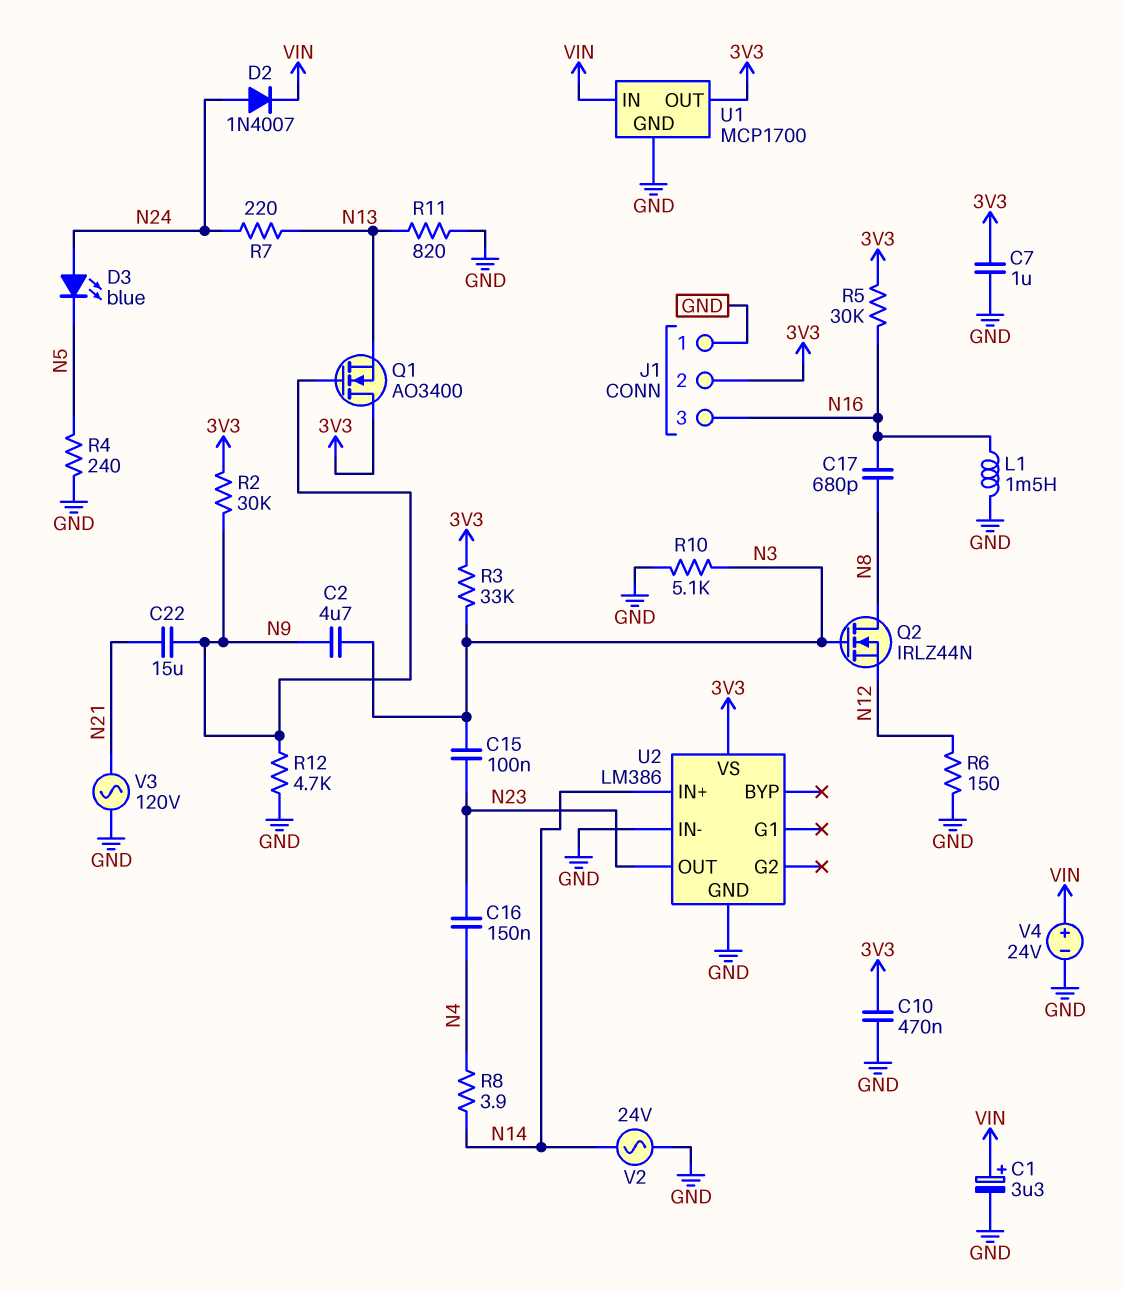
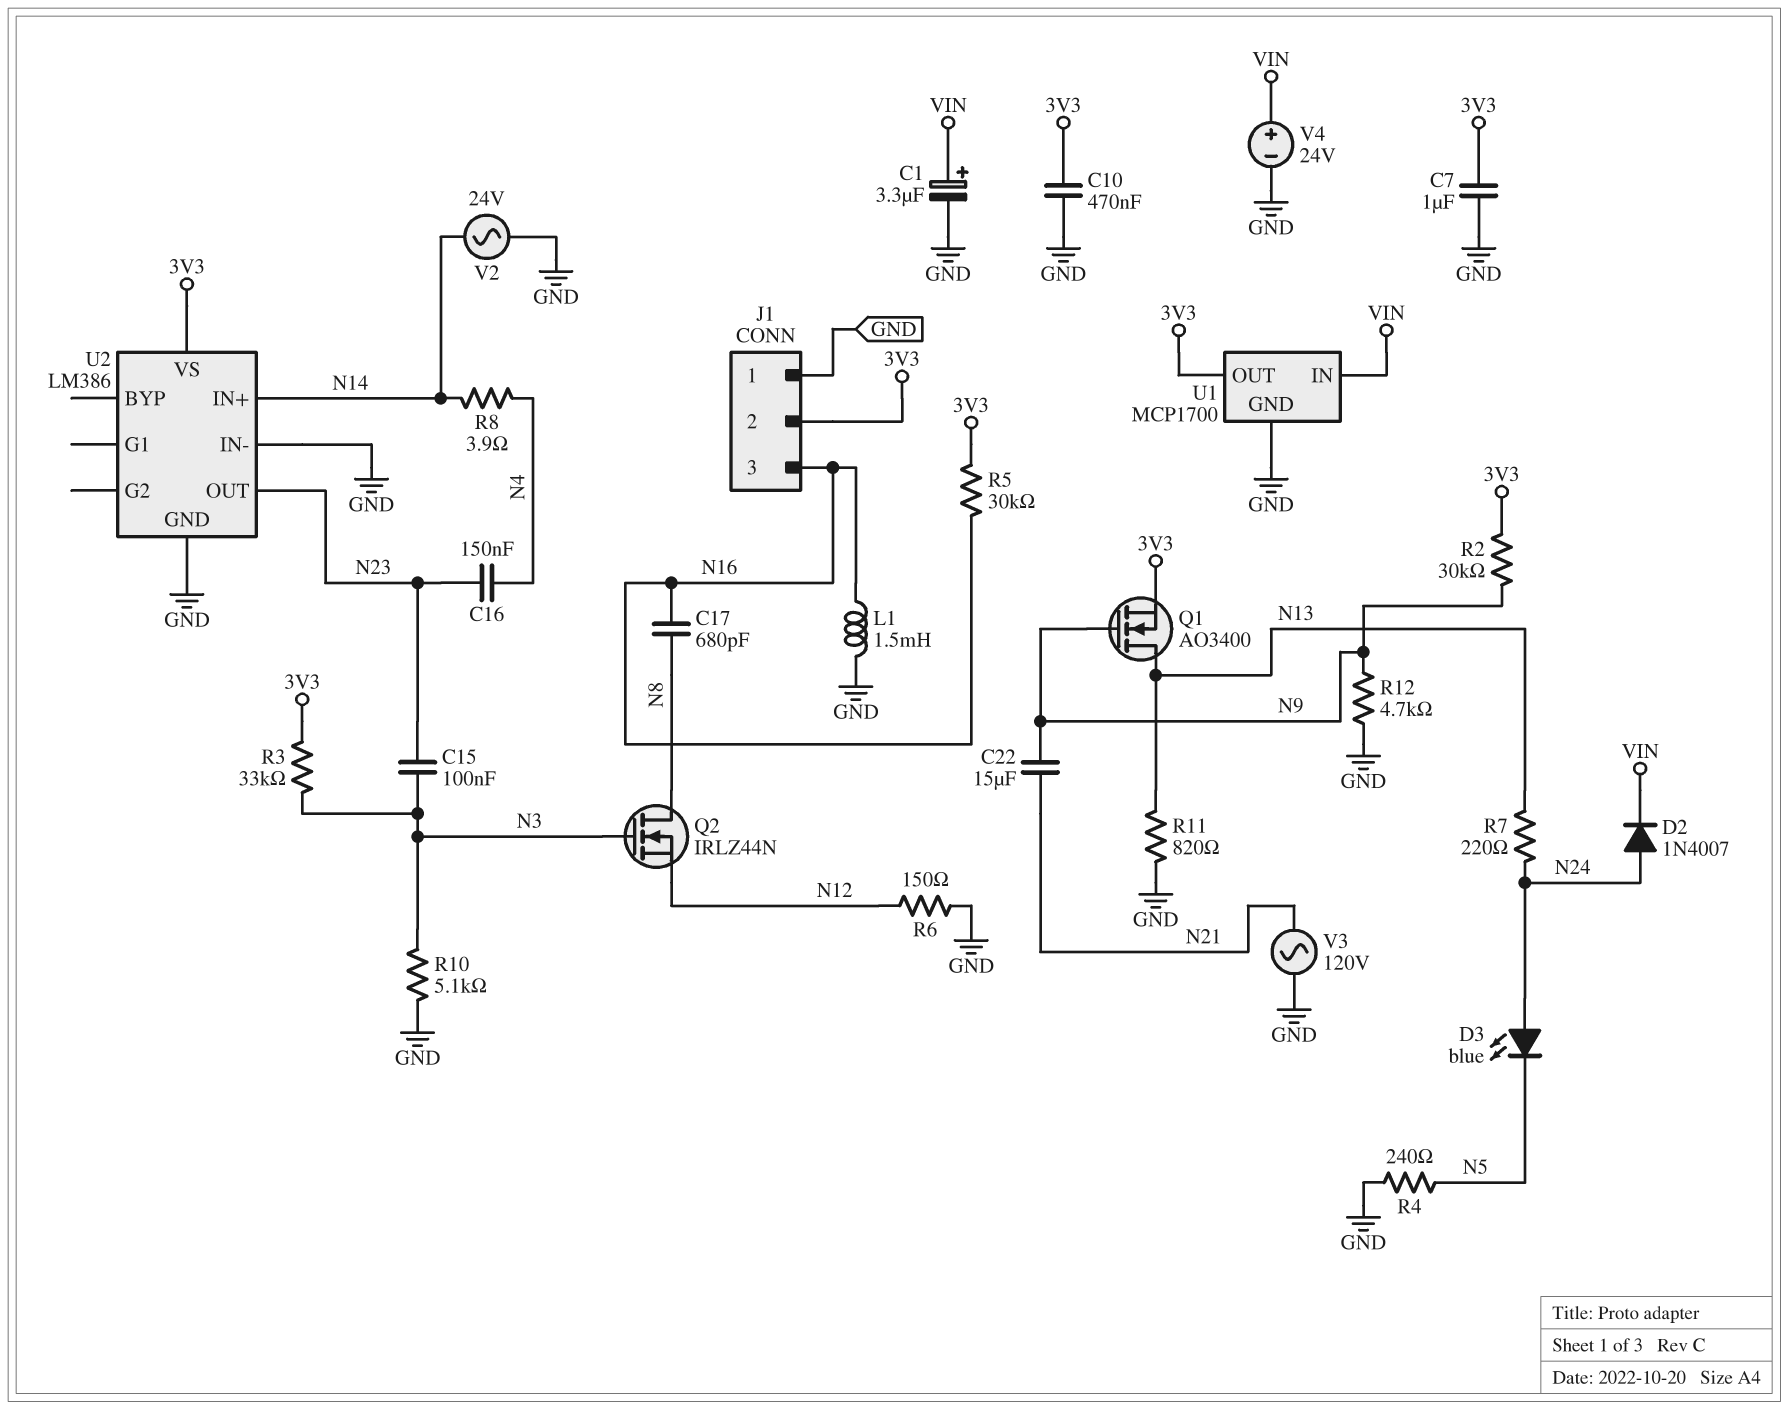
C2: 4.7uF (N3, N9) -> none
Q1: NMOS AO3400 (G N9, D 3V3, S N13) -> NMOS AO3400 (G N9, D N13, S 3V3)

